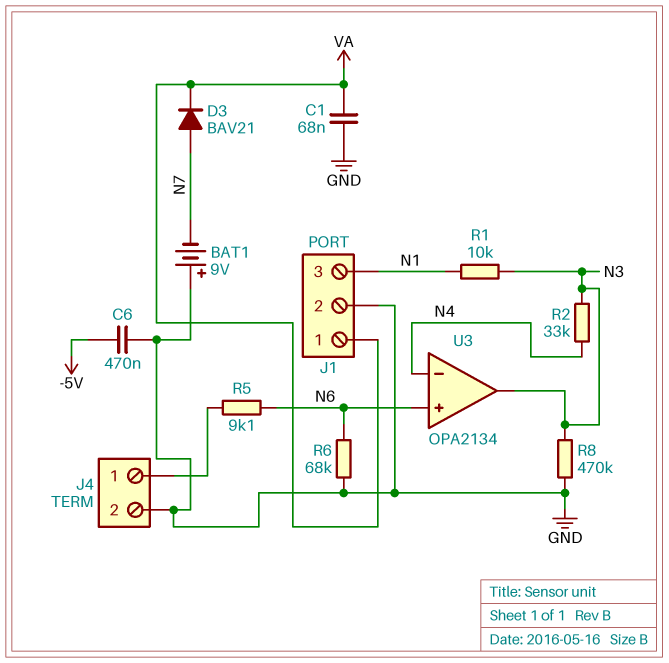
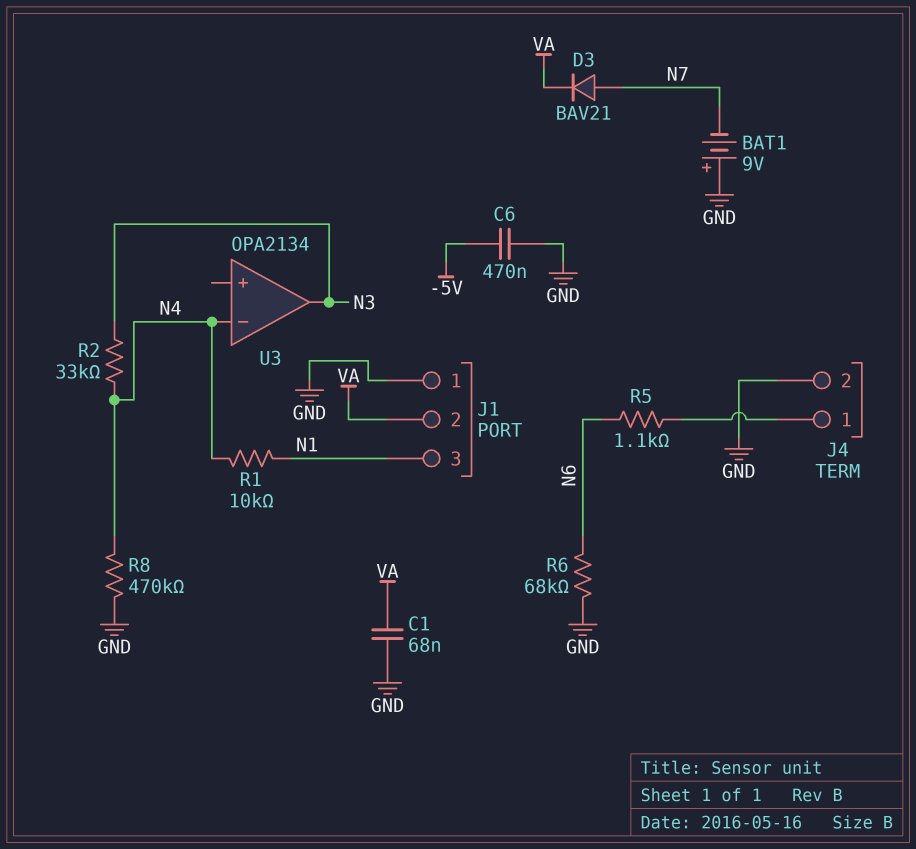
J1 pin 1: VA -> GND
J1 pin 2: GND -> VA
R1: 10k (N1, N3) -> 10k (N1, N4)
R5: 9.1k (J4/1, N6) -> 1.1k (J4/1, N6)
R8: 470k (GND, N3) -> 470k (GND, N4)
U3 pin in+: N6 -> none

